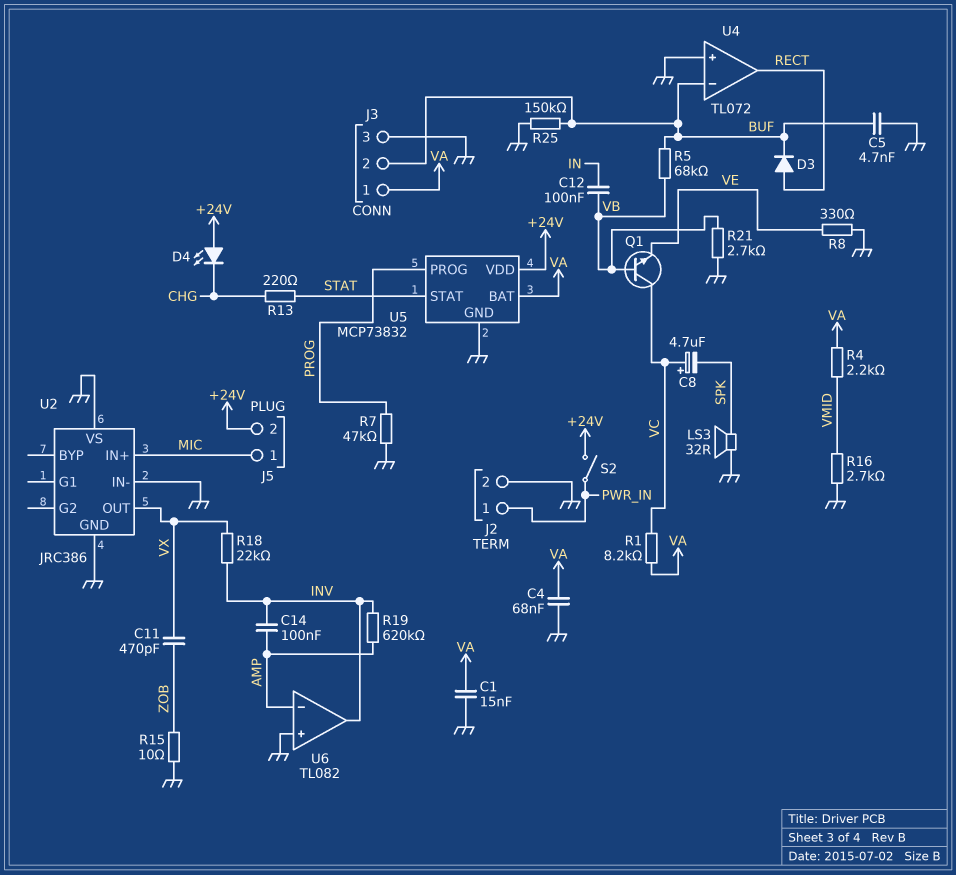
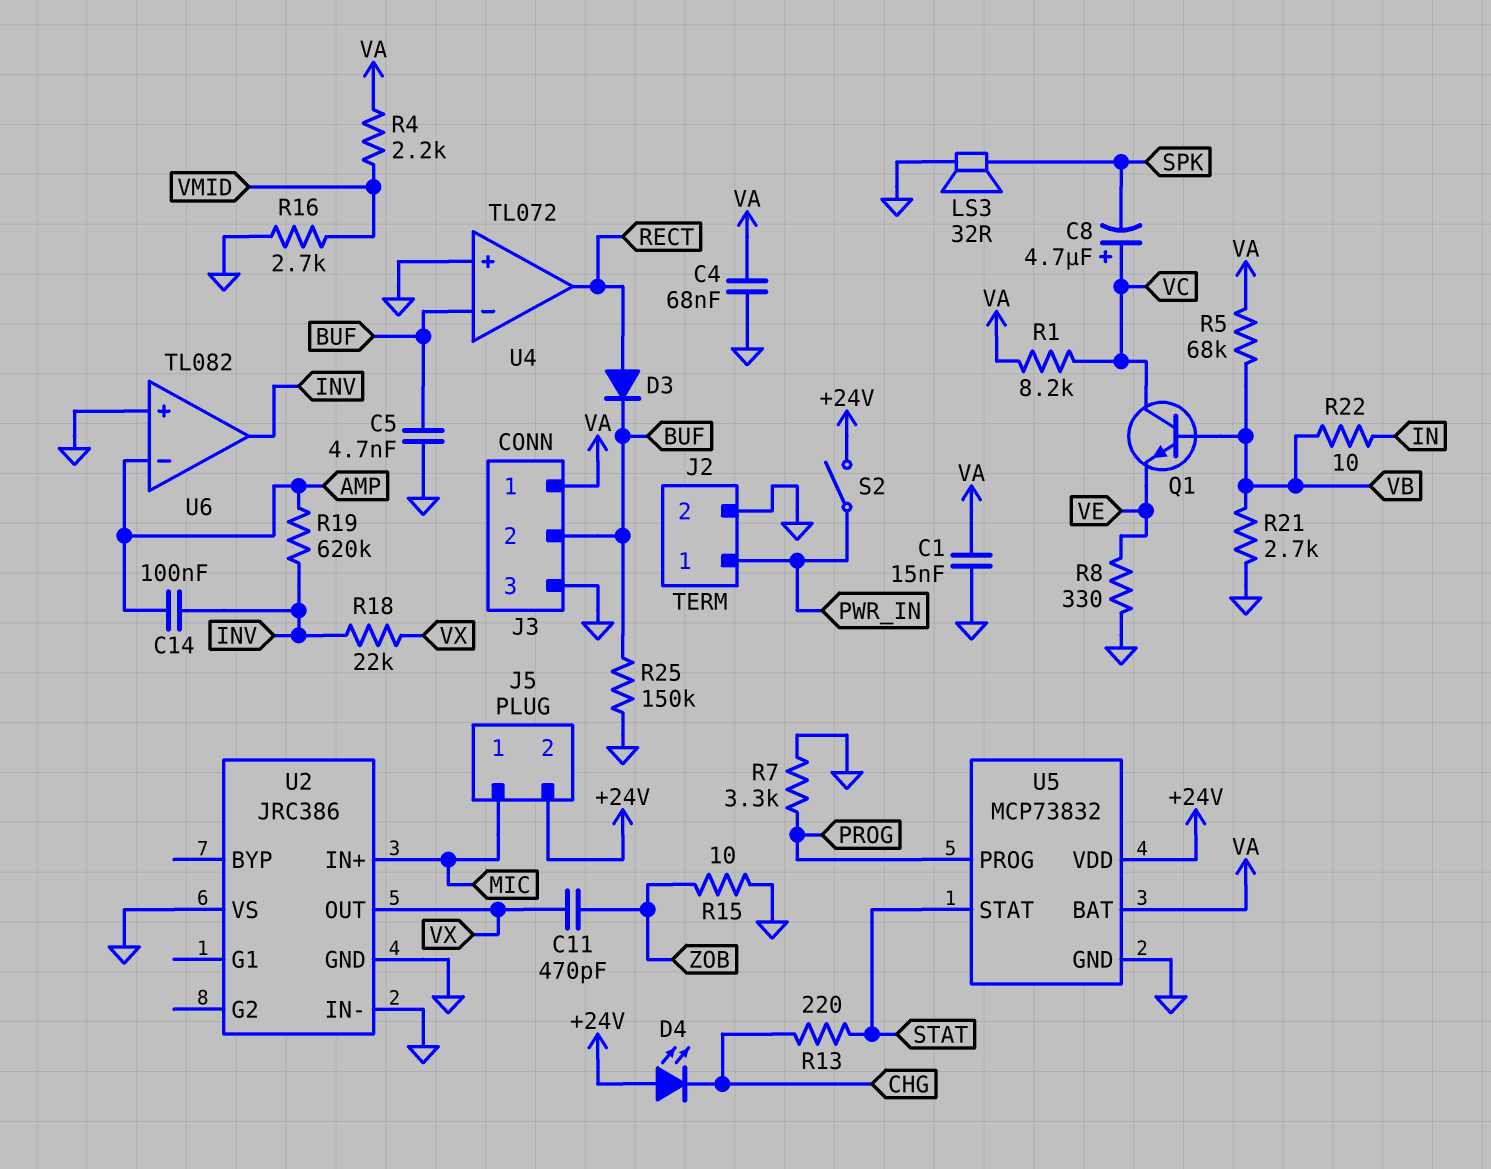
C12: 100nF (IN, VB) -> none
R5: 68k (BUF, VB) -> 68k (VA, VB)
R7: 47k (GND, PROG) -> 3.3k (GND, PROG)
R22: none -> 10 (IN, VB)

